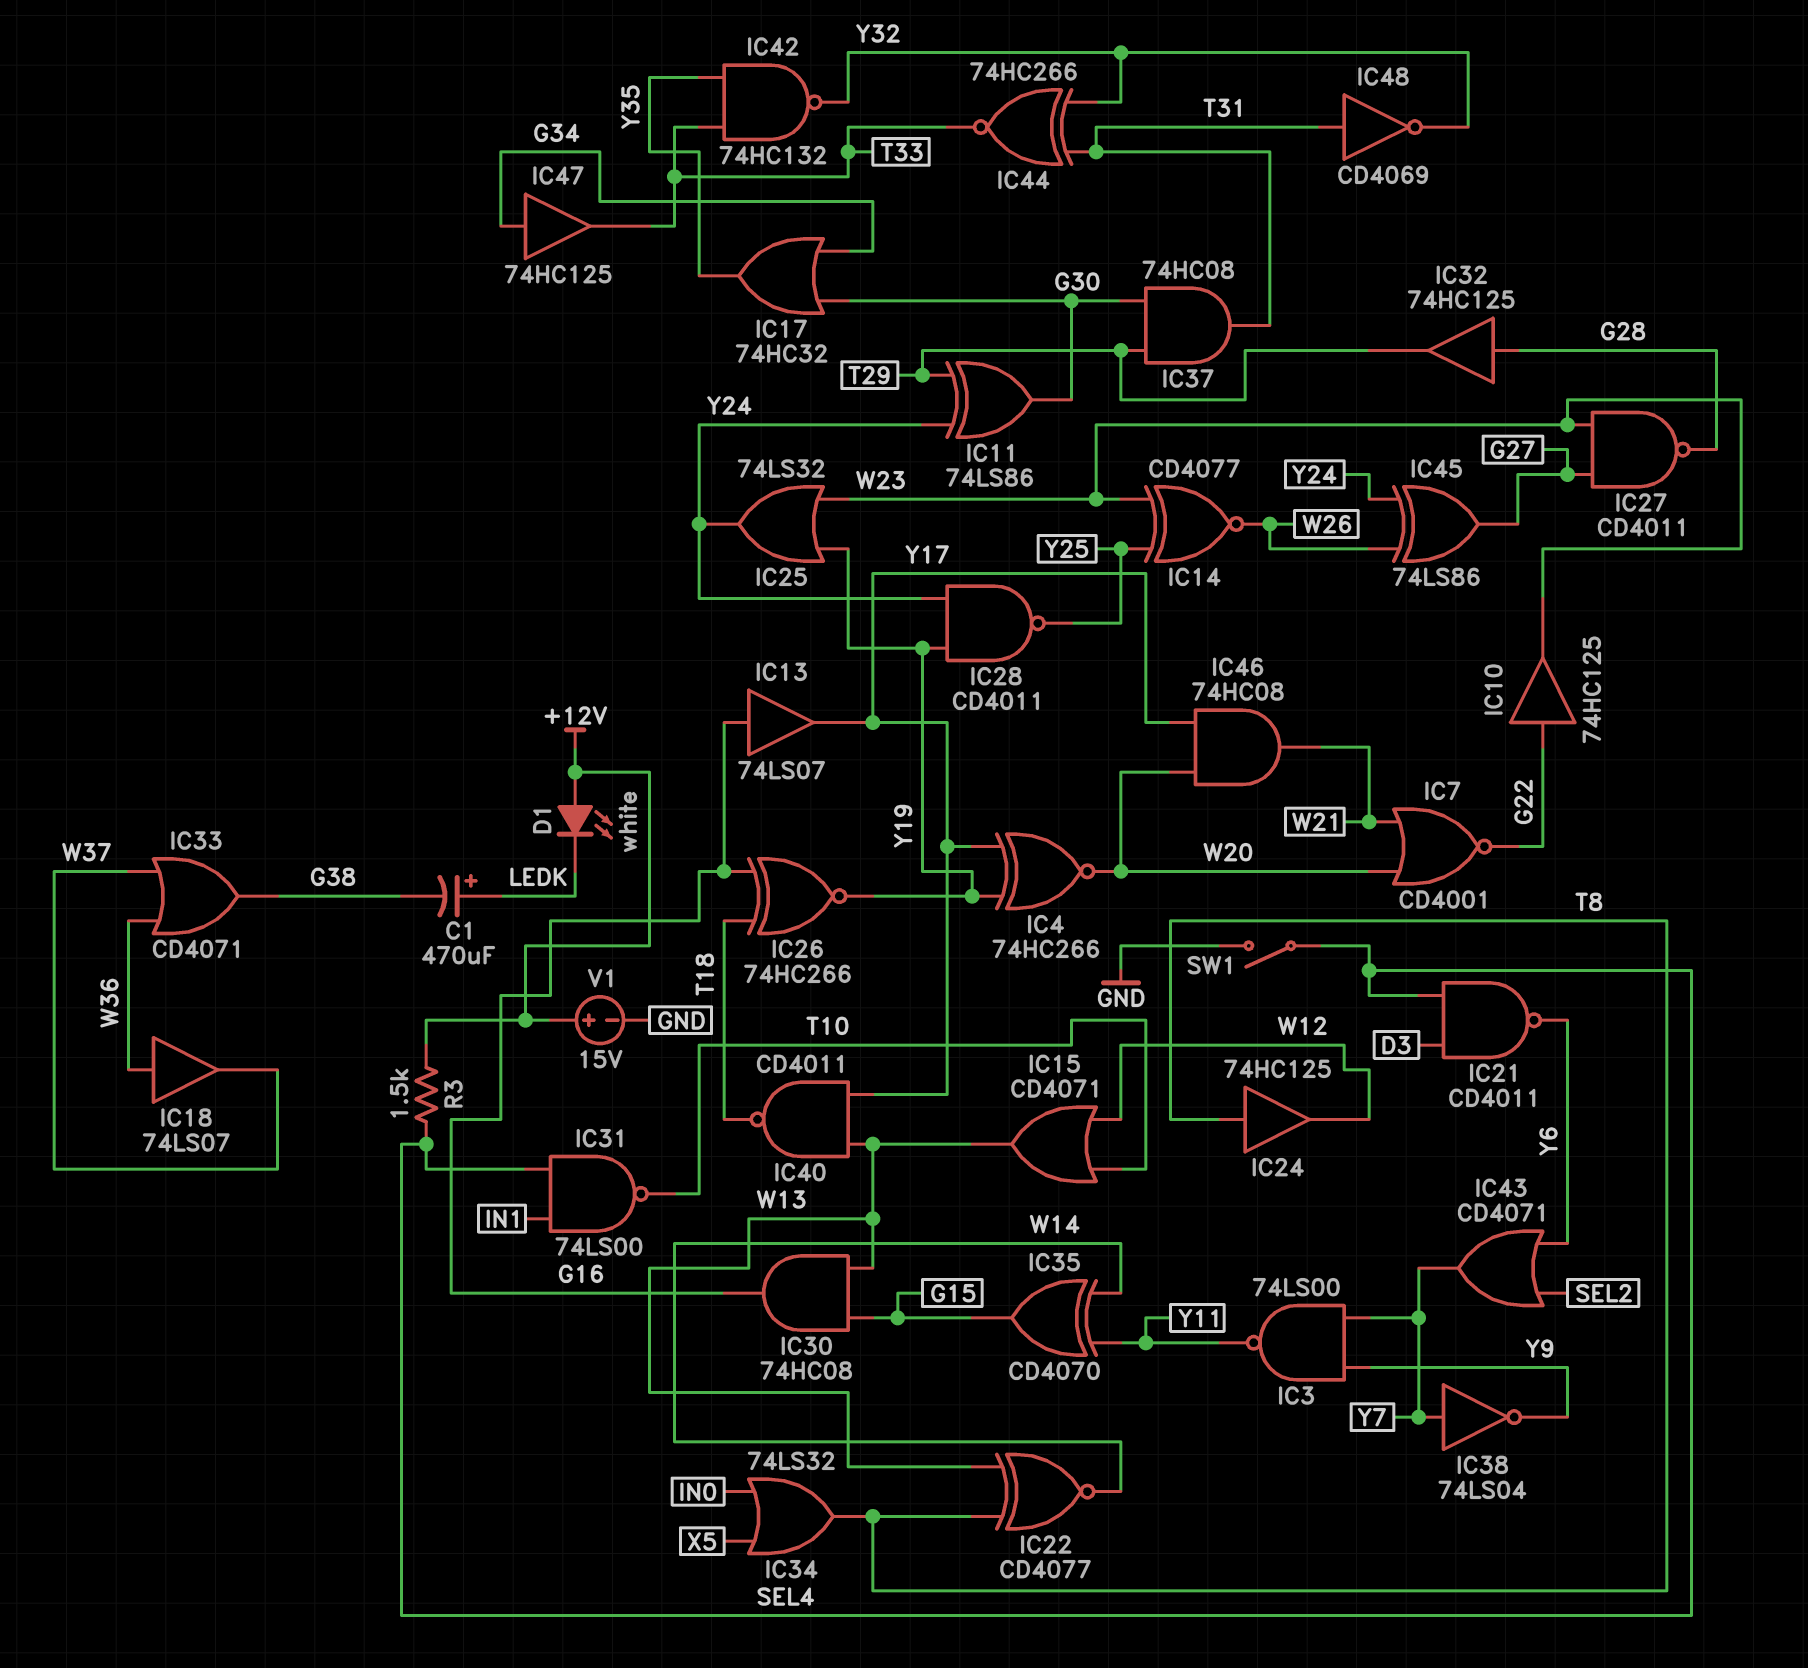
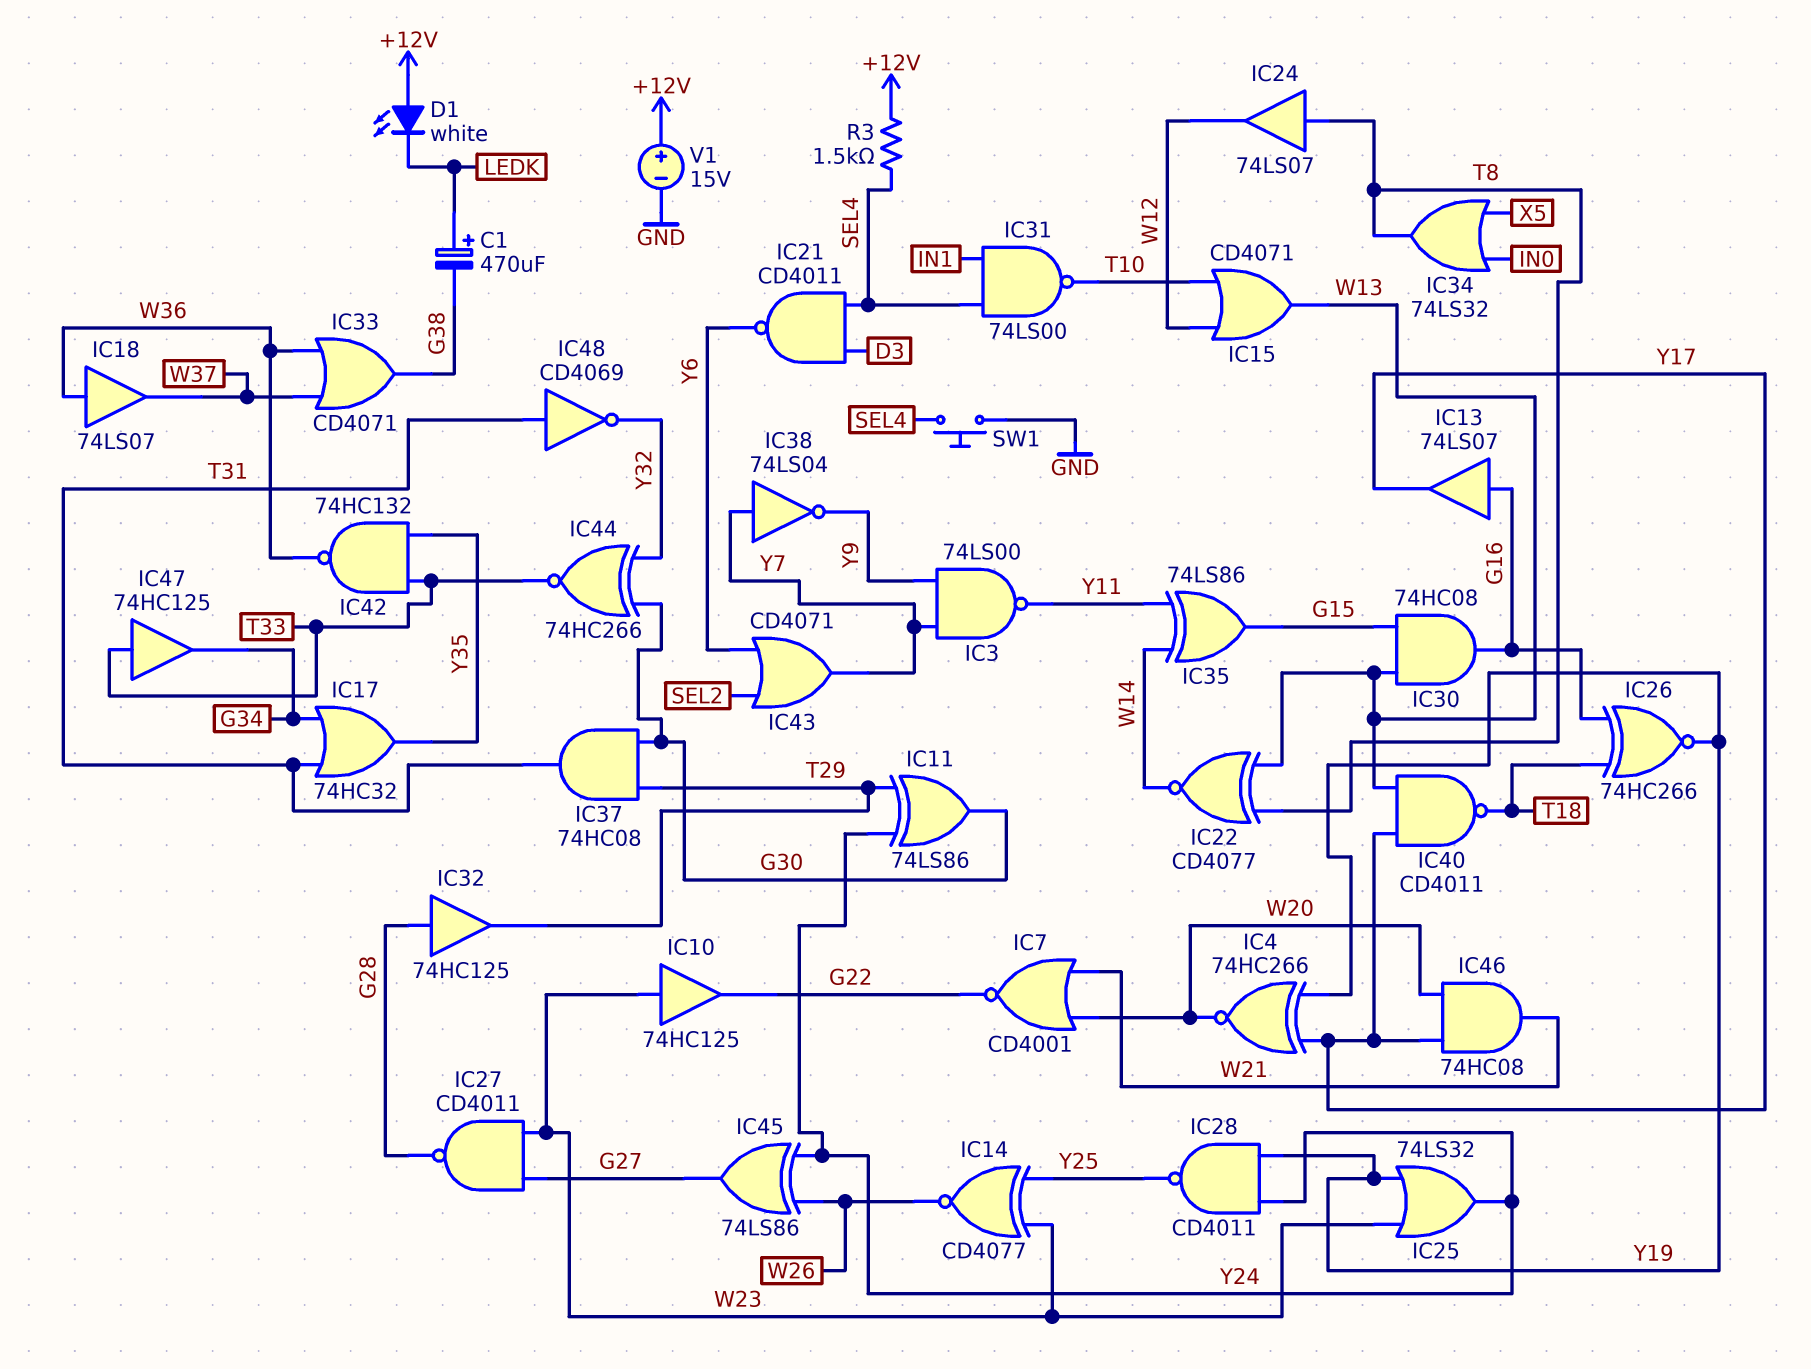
IC10: buffer 74HC125 (in G22, out W23) -> buffer 74HC125 (in W23, out G22)
IC17: OR 74HC32 (in G30, in G34, out Y35) -> OR 74HC32 (in G34, in T31, out Y35)
IC24: buffer 74HC125 (in T8, out W12) -> buffer 74LS07 (in T8, out W12)
IC35: XOR CD4070 (in W14, in Y11, out G15) -> XOR 74LS86 (in W14, in Y11, out G15)
IC42: NAND 74HC132 (in T33, in Y35, out Y32) -> NAND 74HC132 (in T33, in Y35, out W36)
IC44: XNOR 74HC266 (in T31, in Y32, out T33) -> XNOR 74HC266 (in G30, in Y32, out T33)
IC47: buffer 74HC125 (in G34, out T33) -> buffer 74HC125 (in T33, out G34)
SW1: switch (GND, SEL4) -> button (GND, SEL4)

